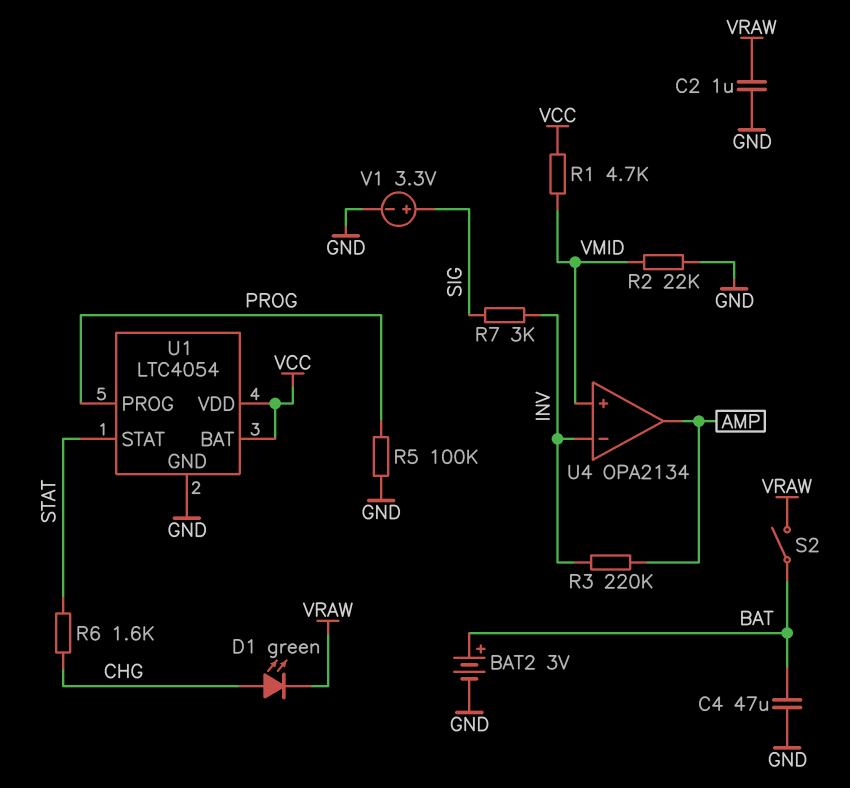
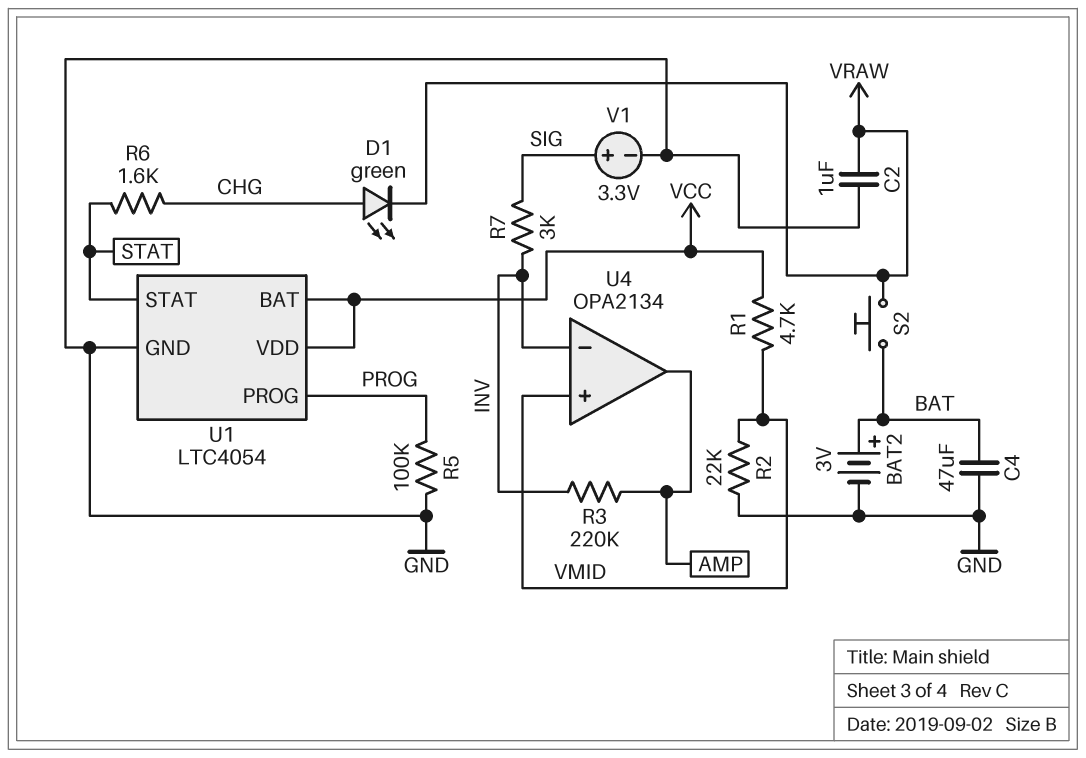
S2: switch (BAT, VRAW) -> button (BAT, VRAW)

